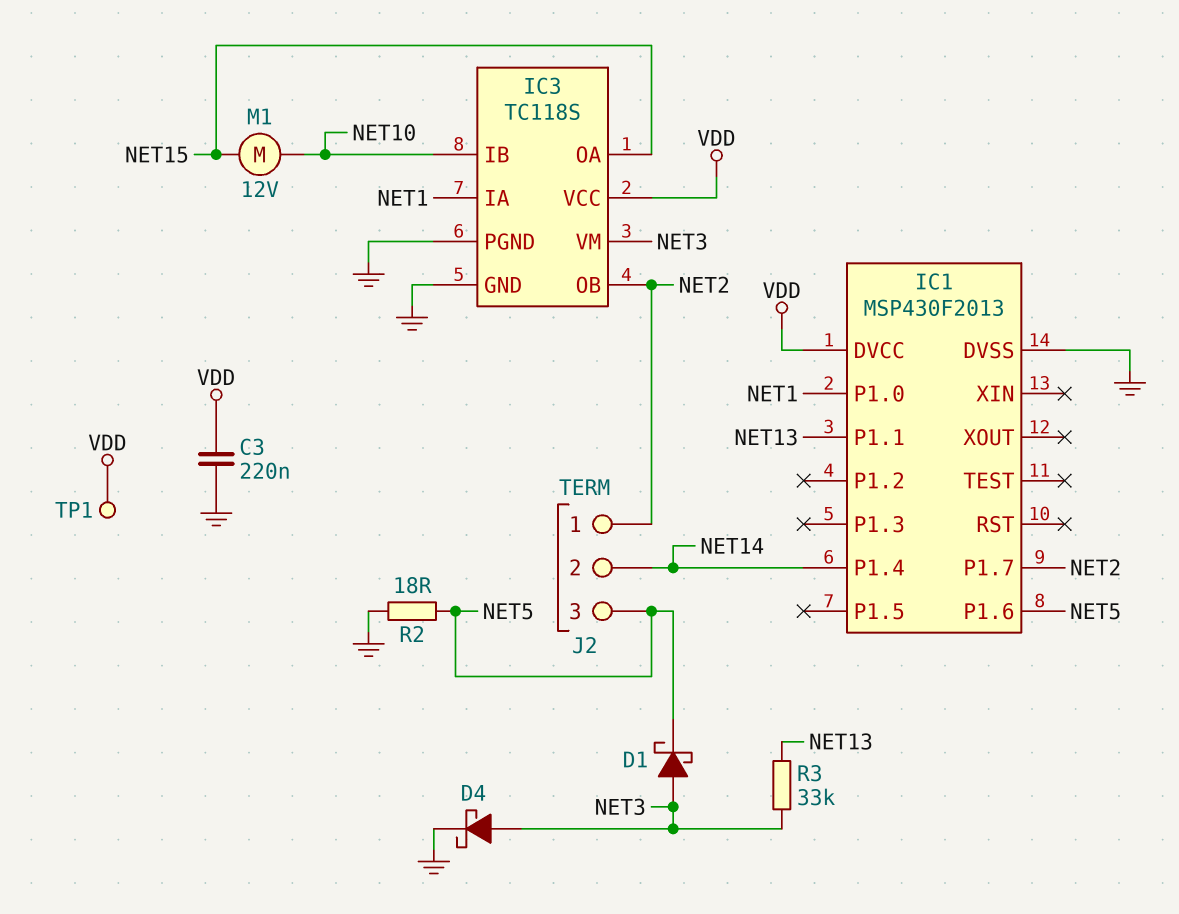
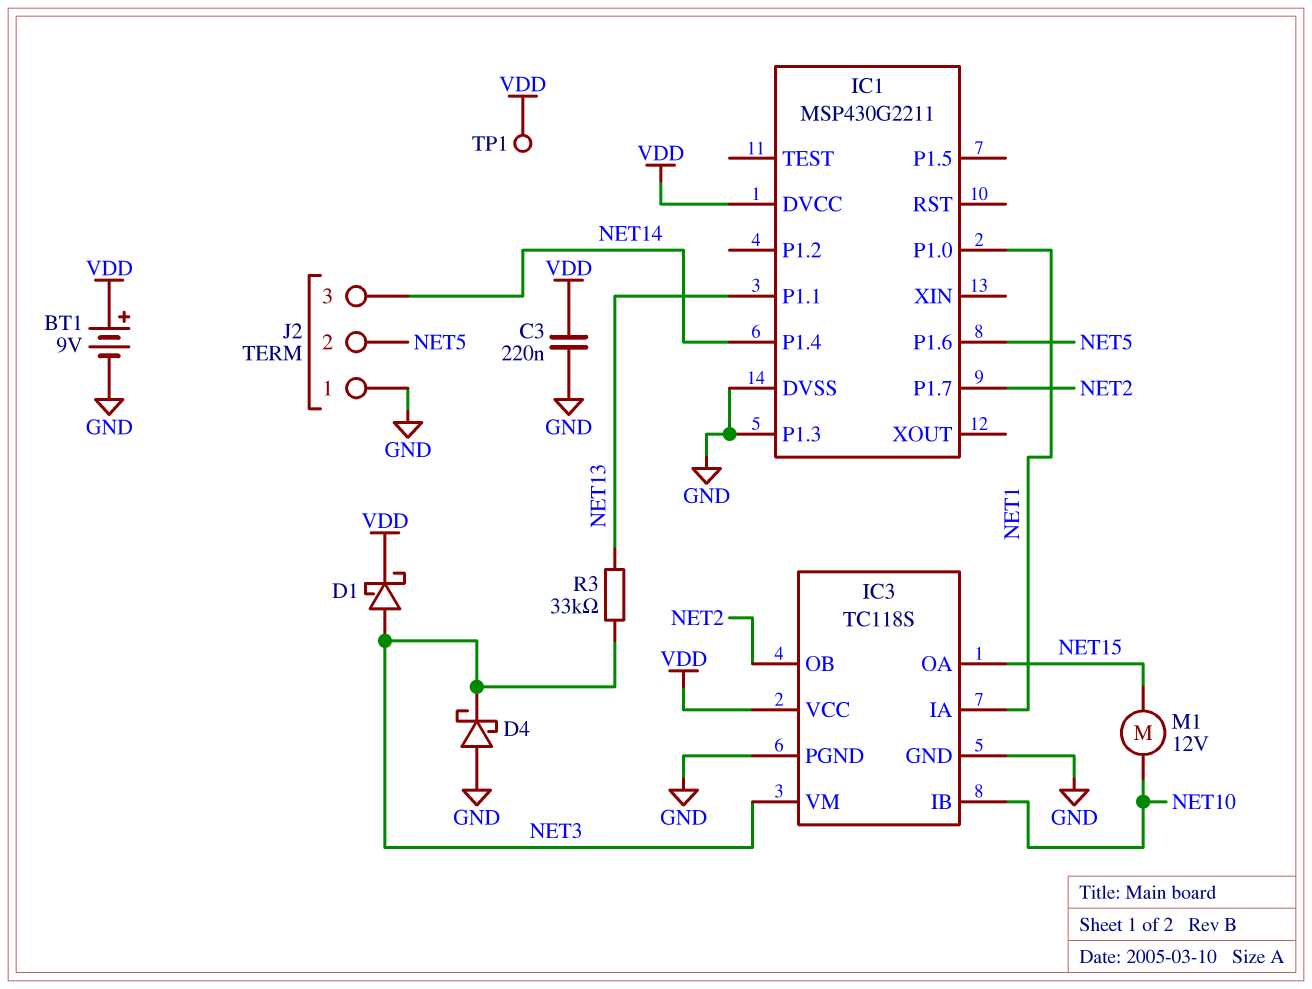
BT1: none -> 9V (plus VDD, minus GND)
D1: schottky (A NET3, K NET5) -> schottky (A NET3, K VDD)
D4: schottky (A NET3, K GND) -> schottky (A GND, K NET3)
IC1: MSP430F2013 -> MSP430G2211
IC1 pin P1.3: none -> GND
J2 pin 1: NET2 -> GND
J2 pin 2: NET14 -> NET5
J2 pin 3: NET5 -> NET14
R2: 18 (GND, NET5) -> none

